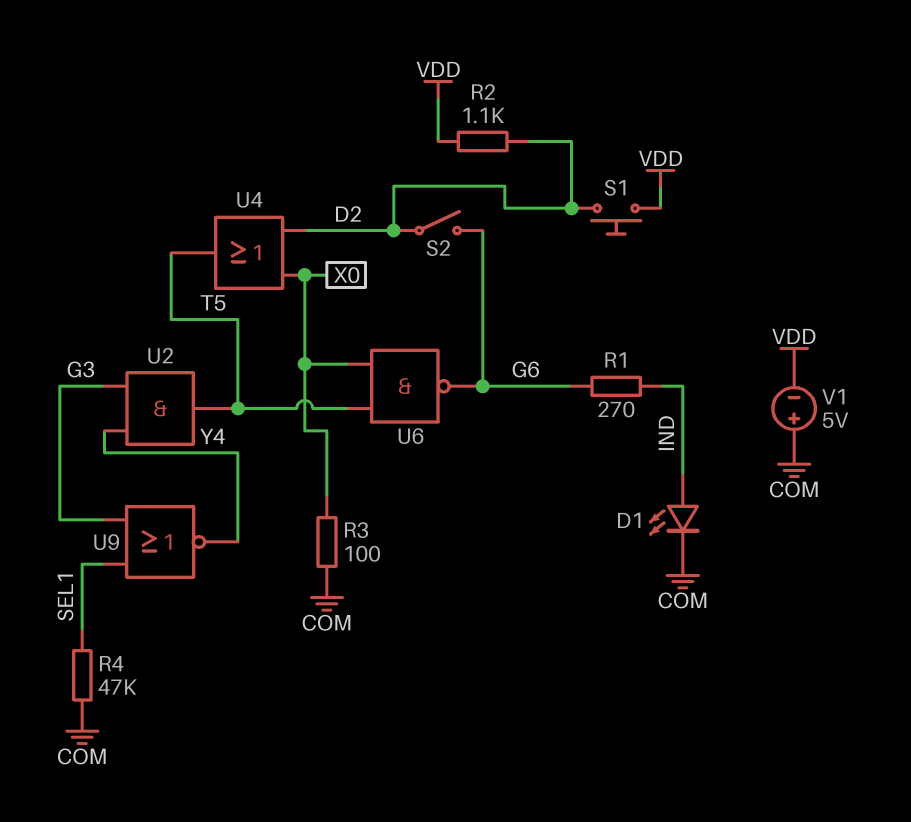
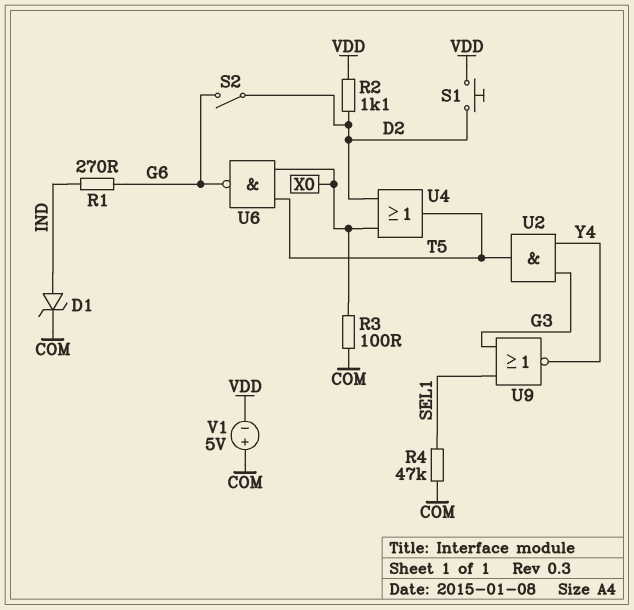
D1: LED (A IND, K COM) -> zener (A IND, K COM)

